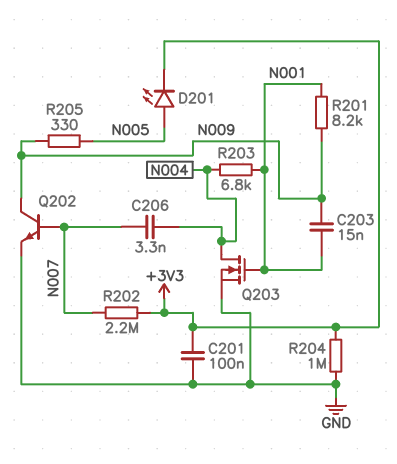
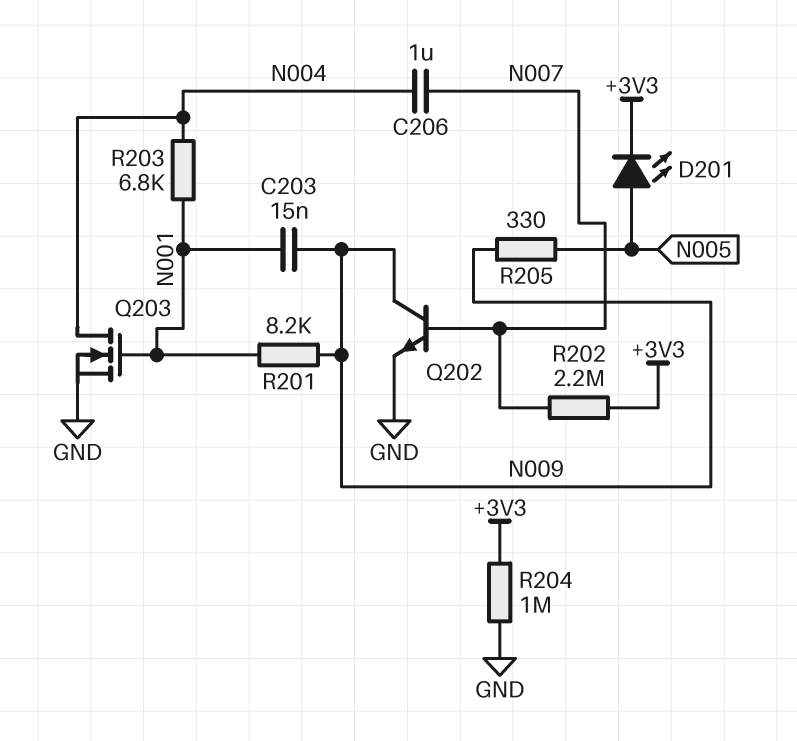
C201: 100nF (+3V3, GND) -> none
C206: 3.3nF (N004, N007) -> 1uF (N004, N007)

